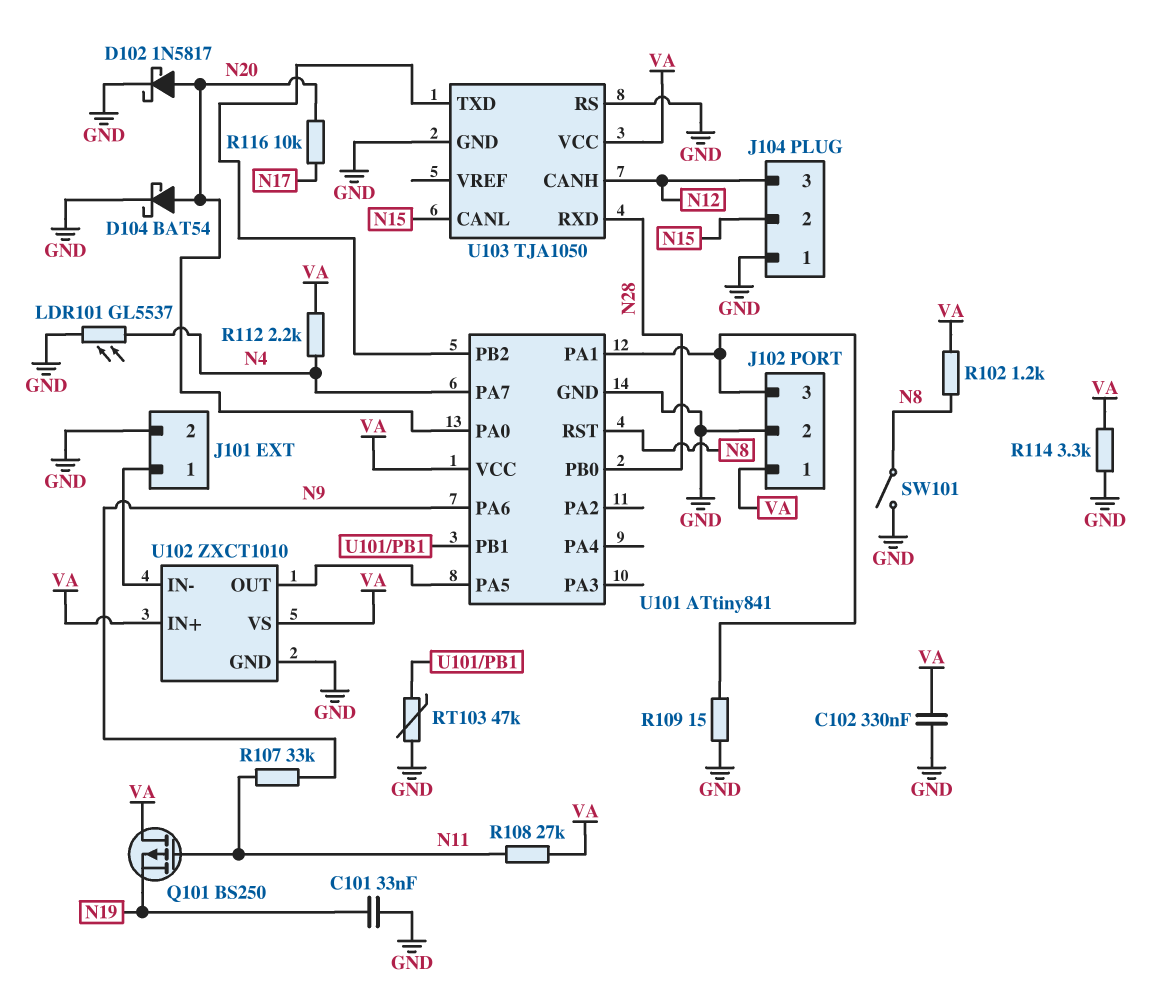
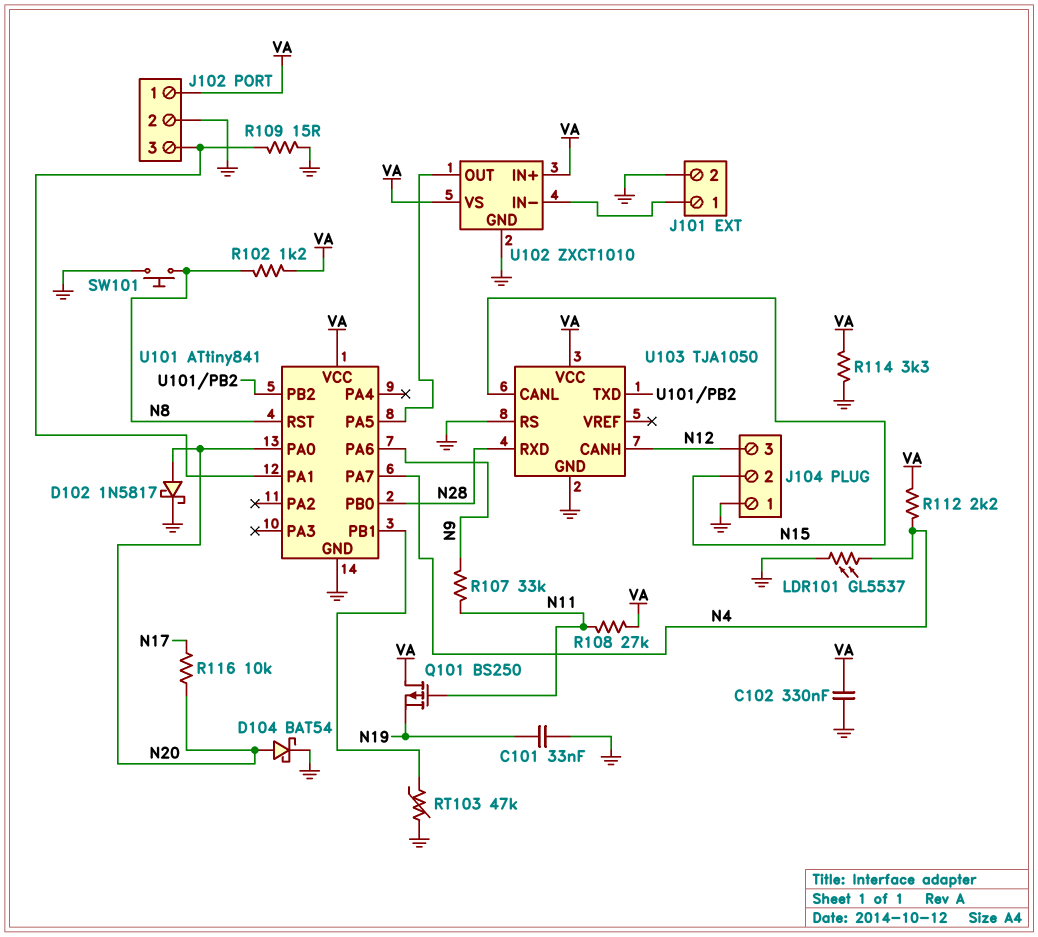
SW101: switch (GND, N8) -> button (GND, N8)

